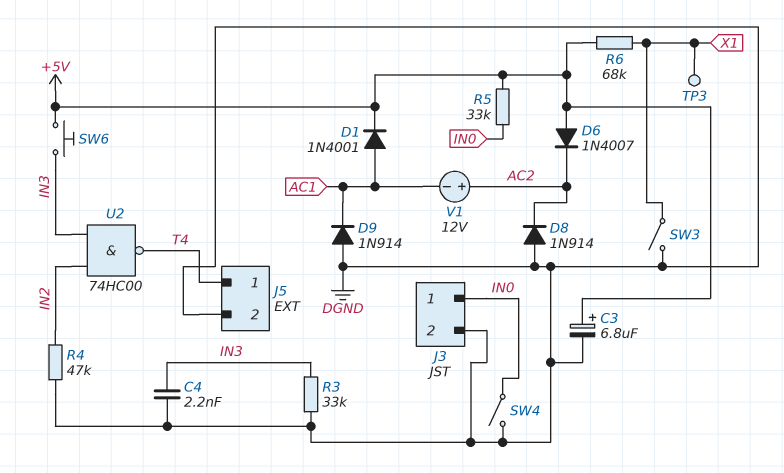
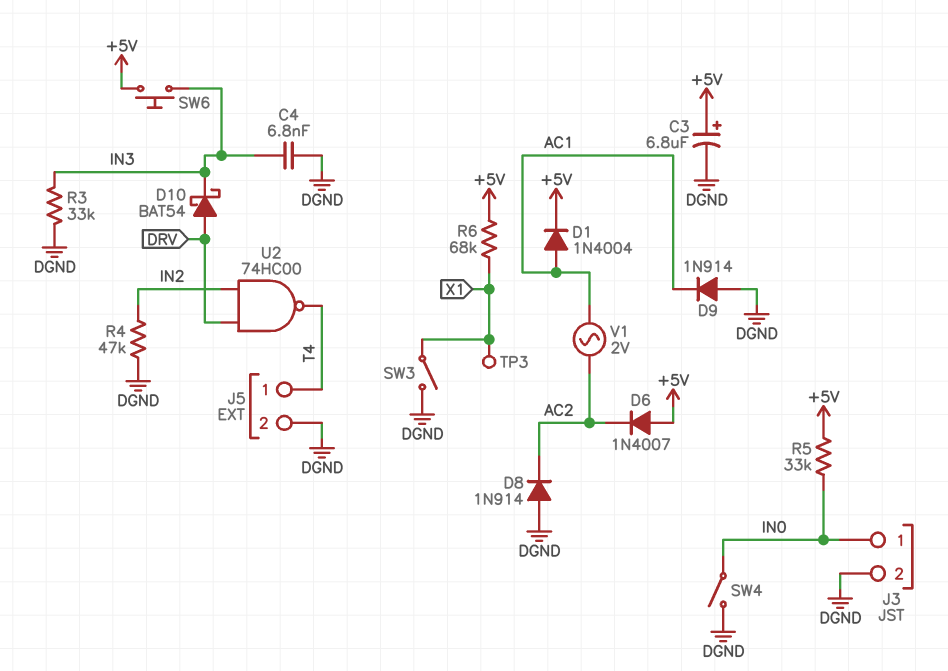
C4: 2.2nF (DGND, IN3) -> 6.8nF (DGND, IN3)
D1: diode 1N4001 (A AC1, K +5V) -> diode 1N4004 (A AC1, K +5V)
D10: none -> schottky BAT54 (A DRV, K IN3)
U2: NAND 74HC00 (in IN2, in IN3, out T4) -> NAND 74HC00 (in DRV, in IN2, out T4)
V1: 12V (plus AC2, minus AC1) -> AC 2V (AC1, AC2)

